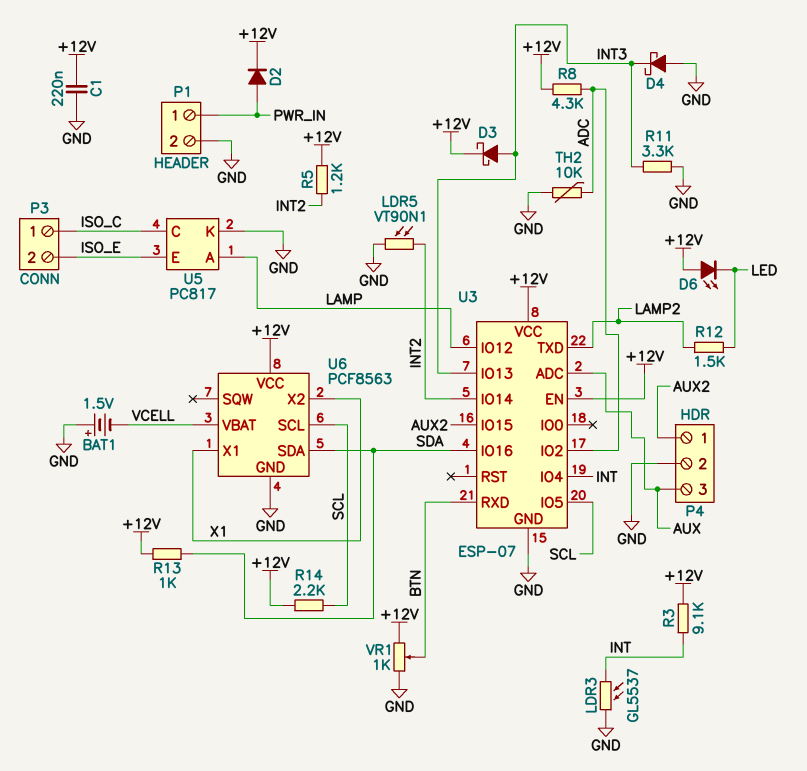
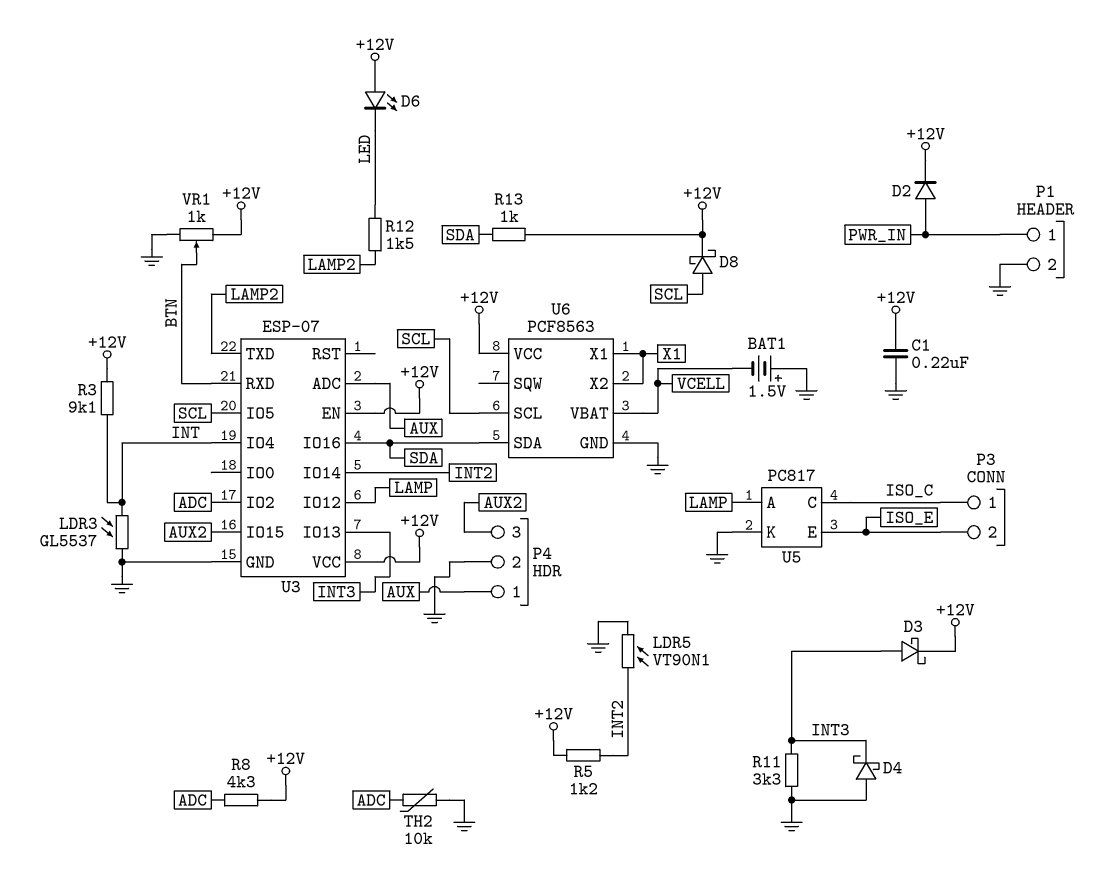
D8: none -> schottky (A SCL, K +12V)
P4 pin 1: AUX2 -> AUX
P4 pin 3: AUX -> AUX2
R14: 2.2k (+12V, SCL) -> none

